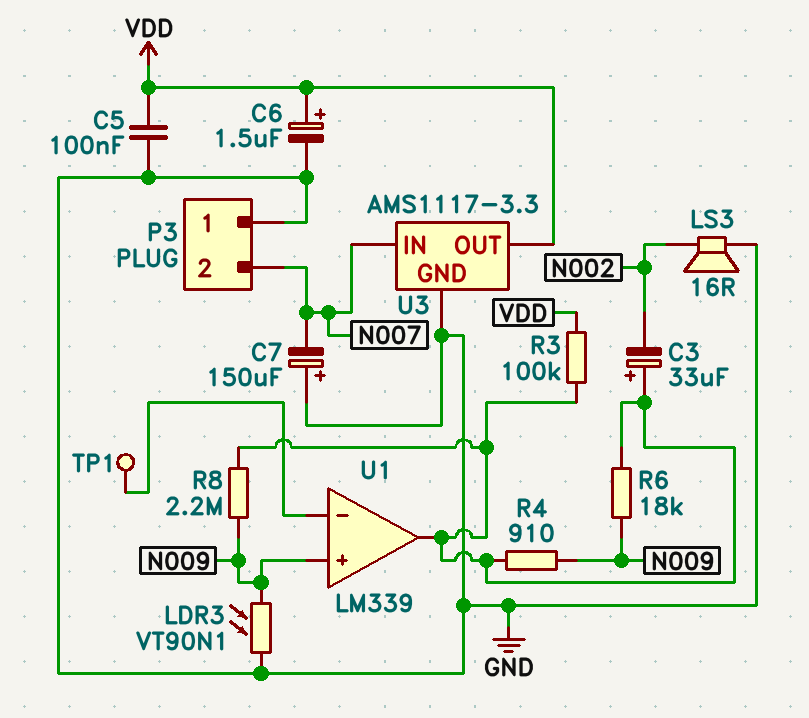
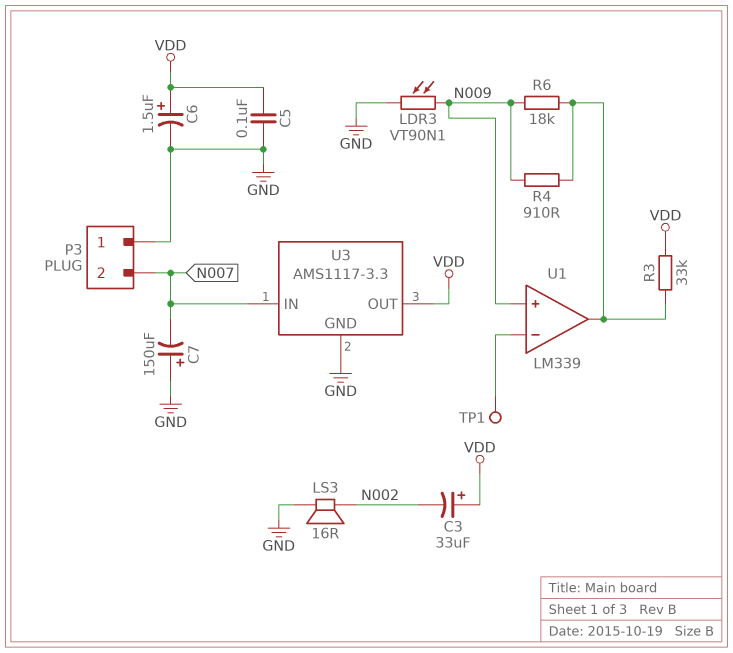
C3: 33uF (plus U1/out, minus N002) -> 33uF (plus VDD, minus N002)
R3: 100k (U1/out, VDD) -> 33k (U1/out, VDD)
R8: 2.2M (N009, U1/out) -> none

